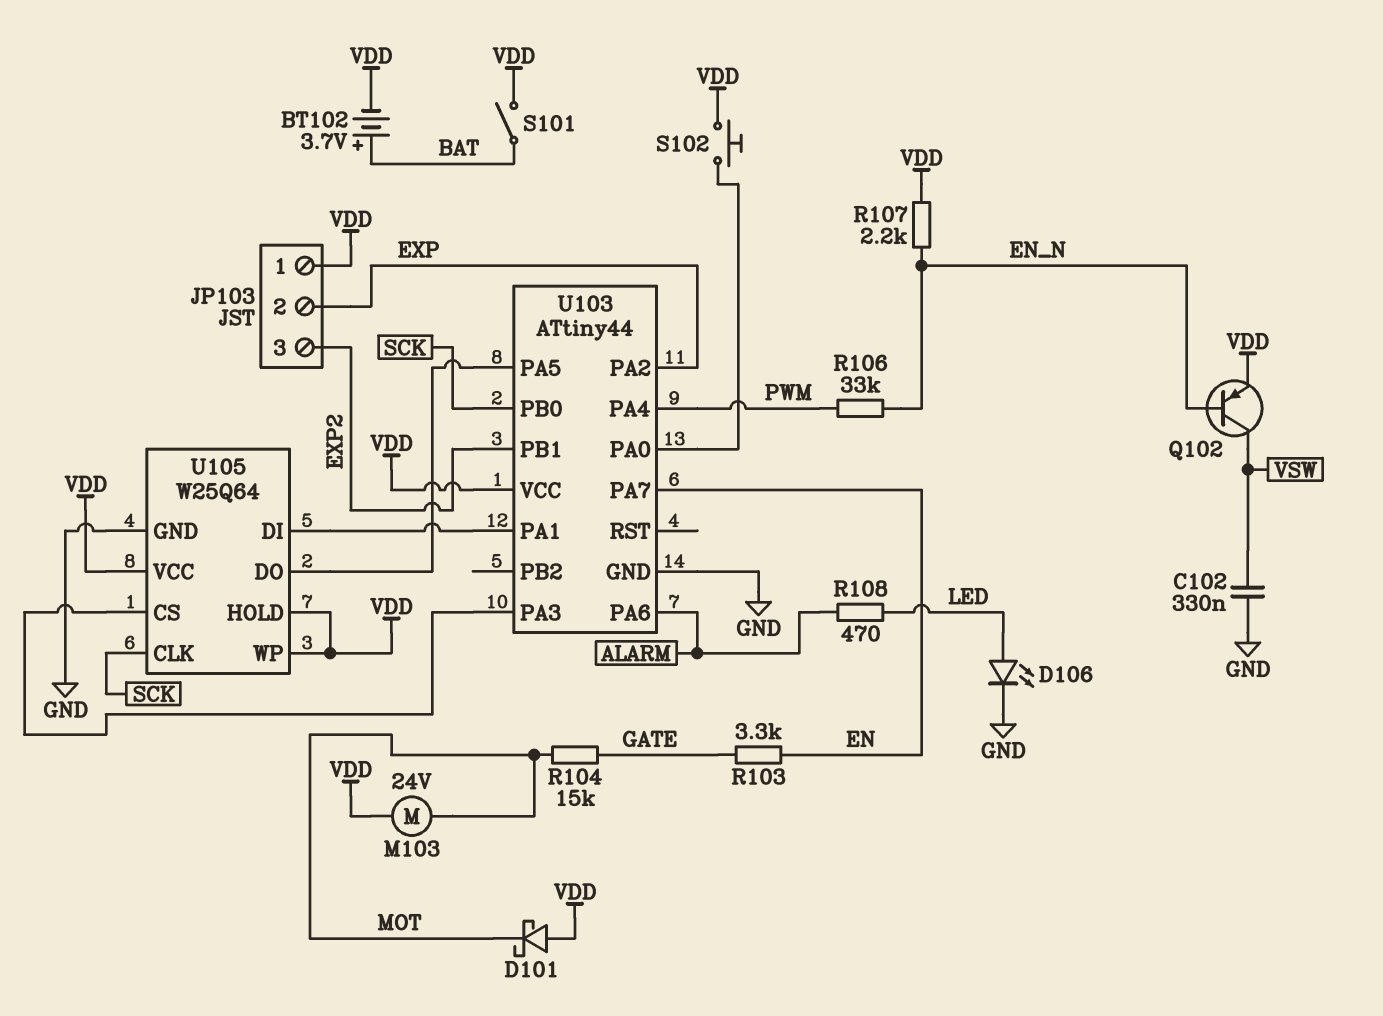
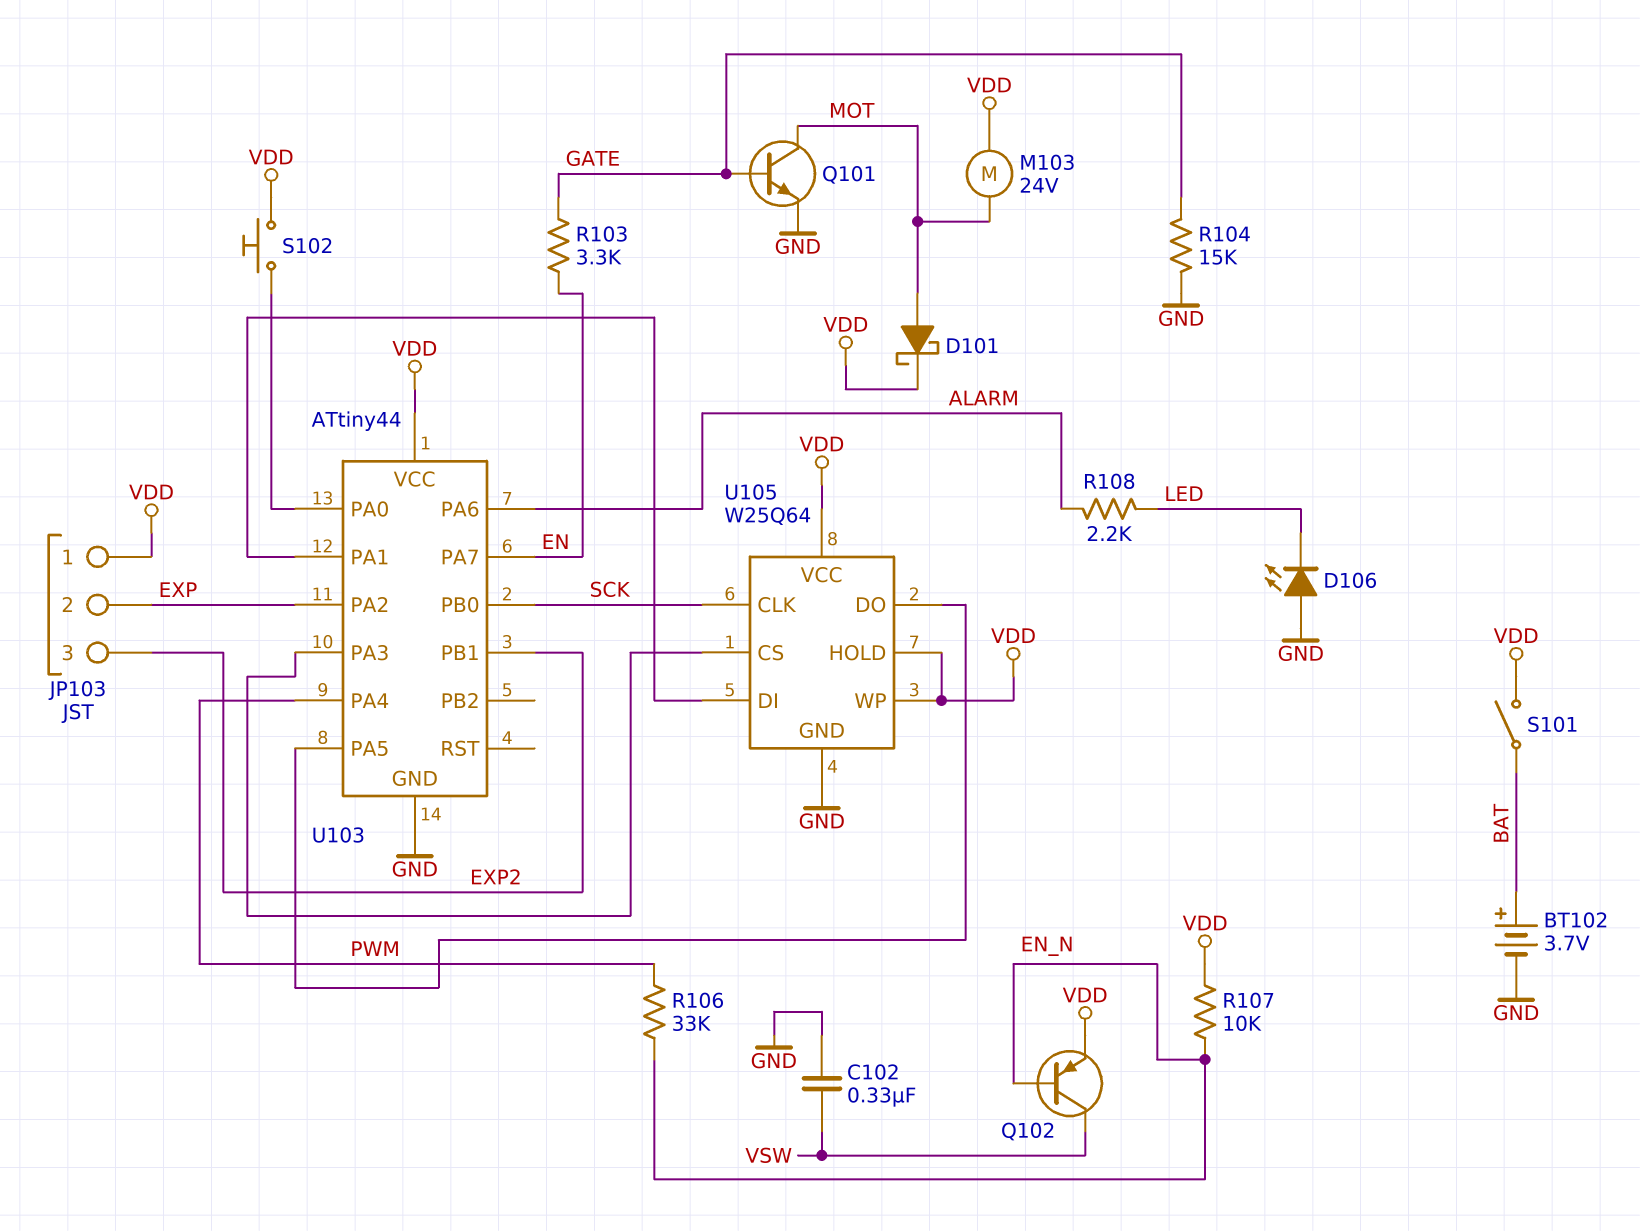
BT102: 3.7V (plus BAT, minus VDD) -> 3.7V (plus BAT, minus GND)
D101: schottky (A VDD, K MOT) -> schottky (A MOT, K VDD)
D106: LED (A LED, K GND) -> LED (A GND, K LED)
Q101: none -> NPN (B GATE, C MOT, E GND)
R104: 15k (GATE, MOT) -> 15k (GATE, GND)
R107: 2.2k (EN_N, VDD) -> 10k (EN_N, VDD)
R108: 470 (ALARM, LED) -> 2.2k (ALARM, LED)

